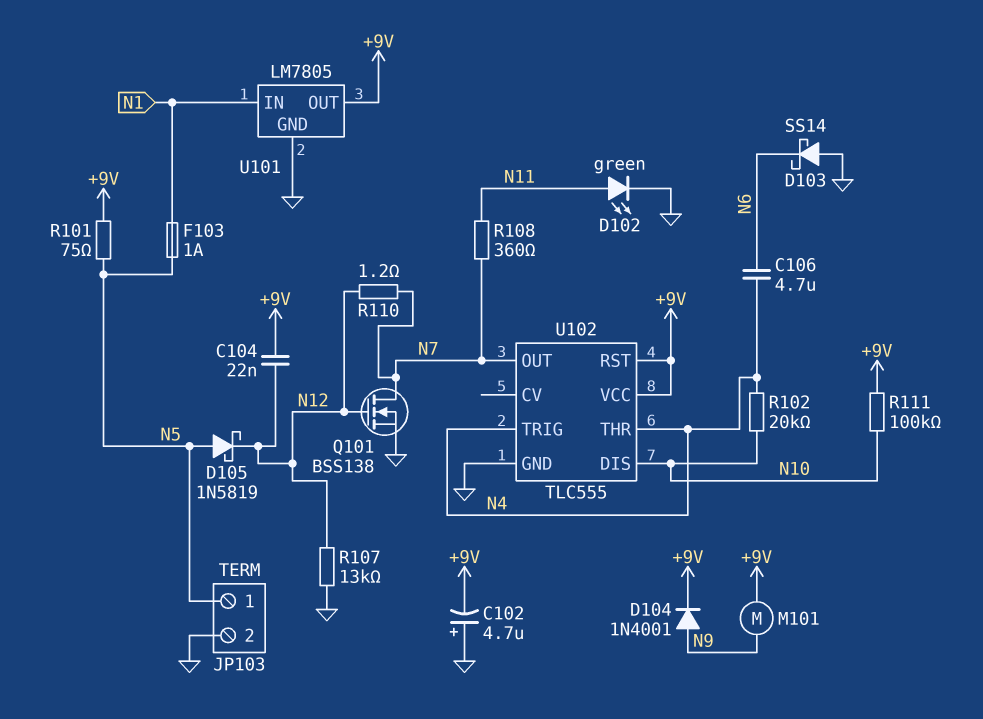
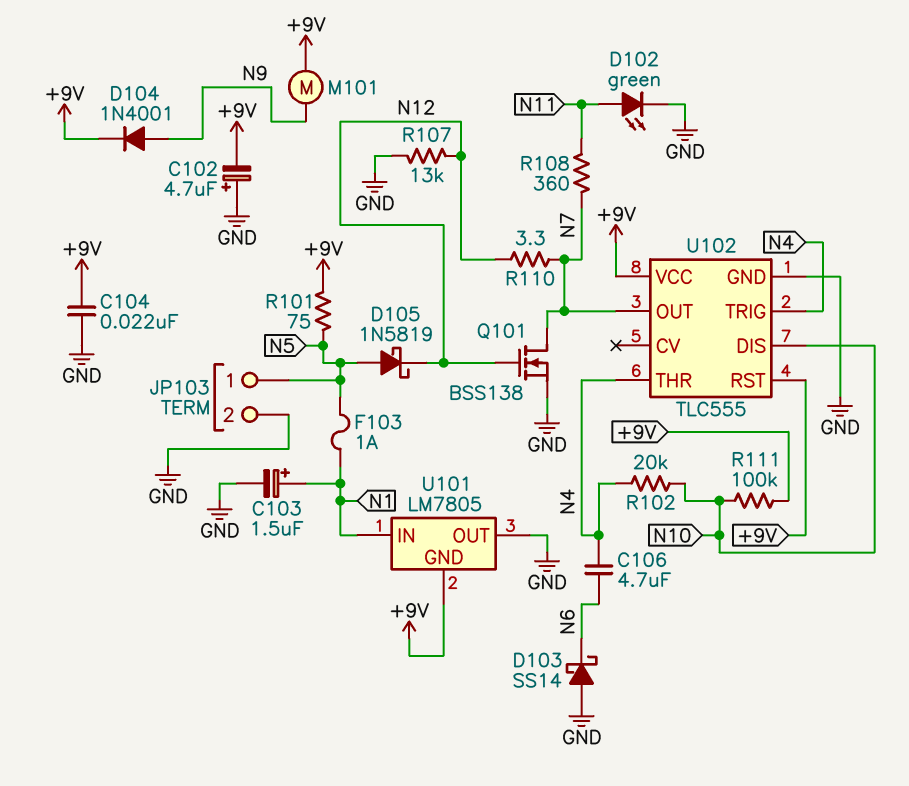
C103: none -> 1.5uF (plus N1, minus GND)
C104: 22nF (+9V, N12) -> 22nF (+9V, GND)
R110: 1.2 (N7, N12) -> 3.3 (N7, N12)
U101 pin GND: GND -> +9V
U101 pin OUT: +9V -> GND

